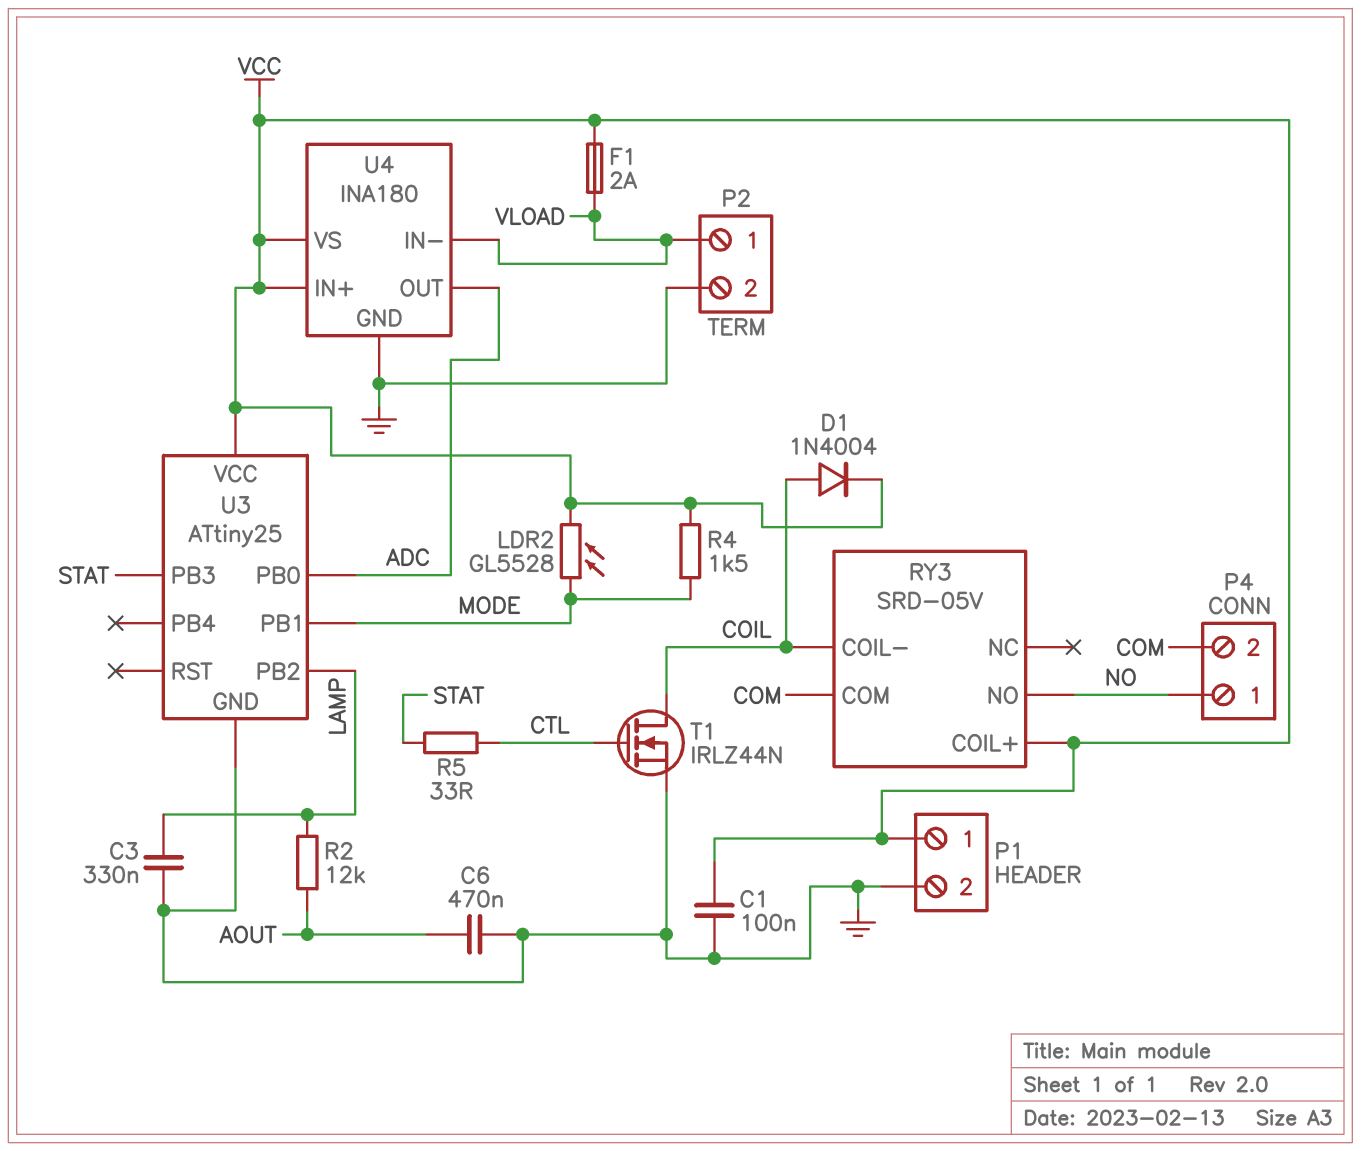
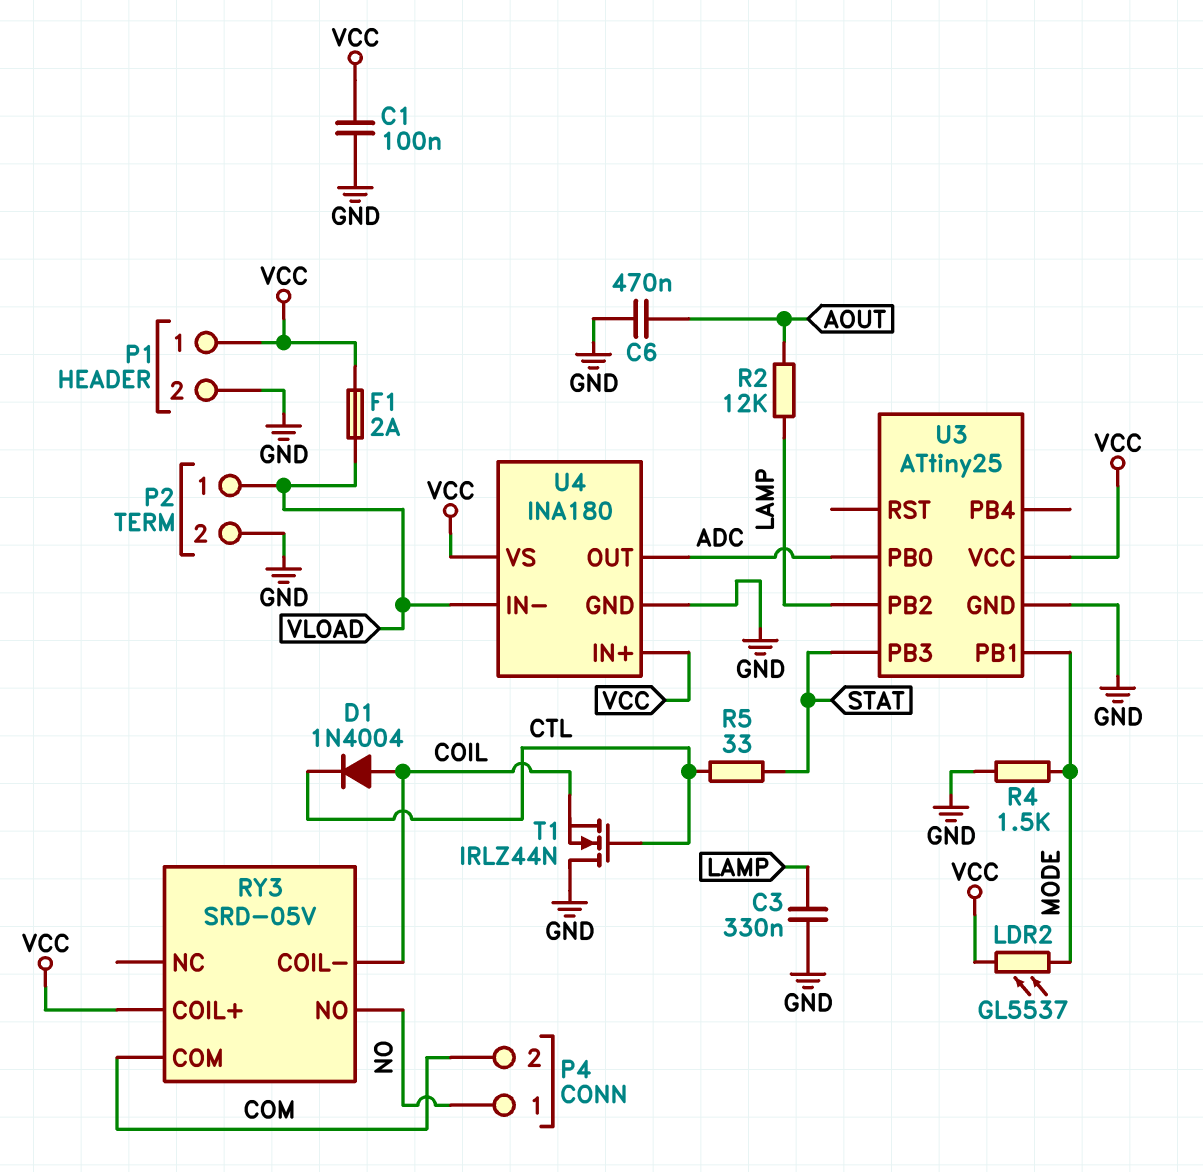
D1: diode 1N4004 (A COIL, K VCC) -> diode 1N4004 (A COIL, K CTL)
LDR2: GL5528 (MODE, VCC) -> GL5537 (MODE, VCC)
R4: 1.5k (MODE, VCC) -> 1.5k (GND, MODE)
T1: NMOS IRLZ44N (G CTL, D COIL, S GND) -> NMOS IRLZ44N (G CTL, D GND, S COIL)

